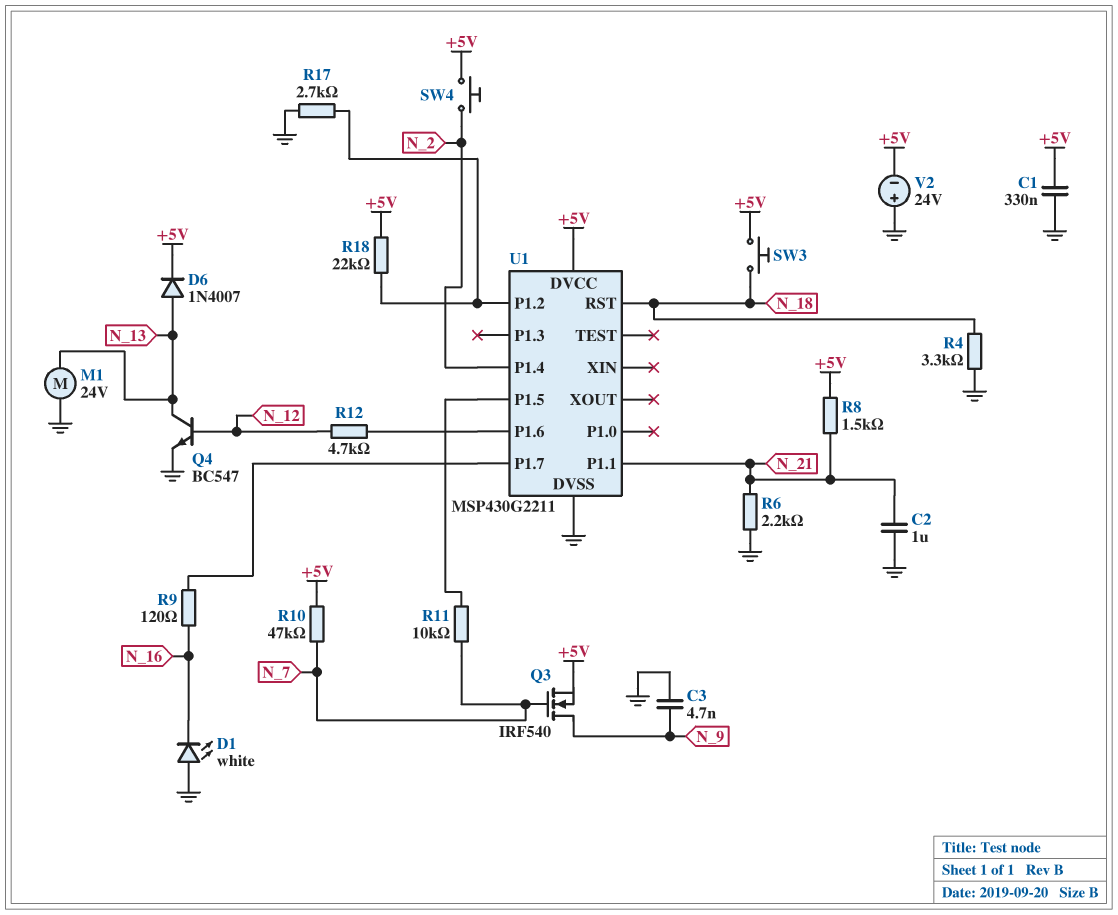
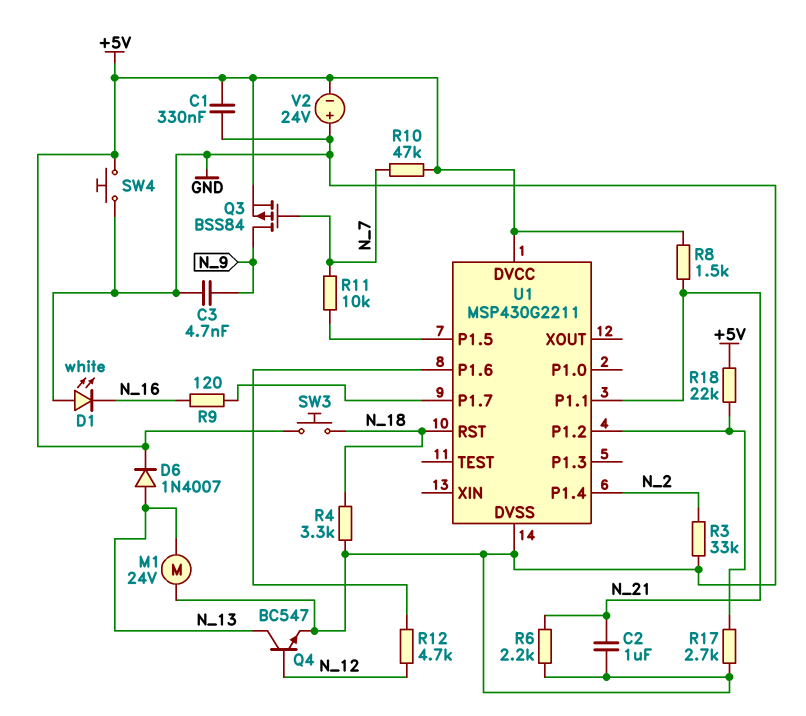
Q3: NMOS IRF540 (G N_7, D N_9, S +5V) -> PMOS BSS84 (G N_7, D N_9, S +5V)
R3: none -> 33k (GND, N_2)
SW4: button (+5V, N_2) -> button (+5V, GND)

